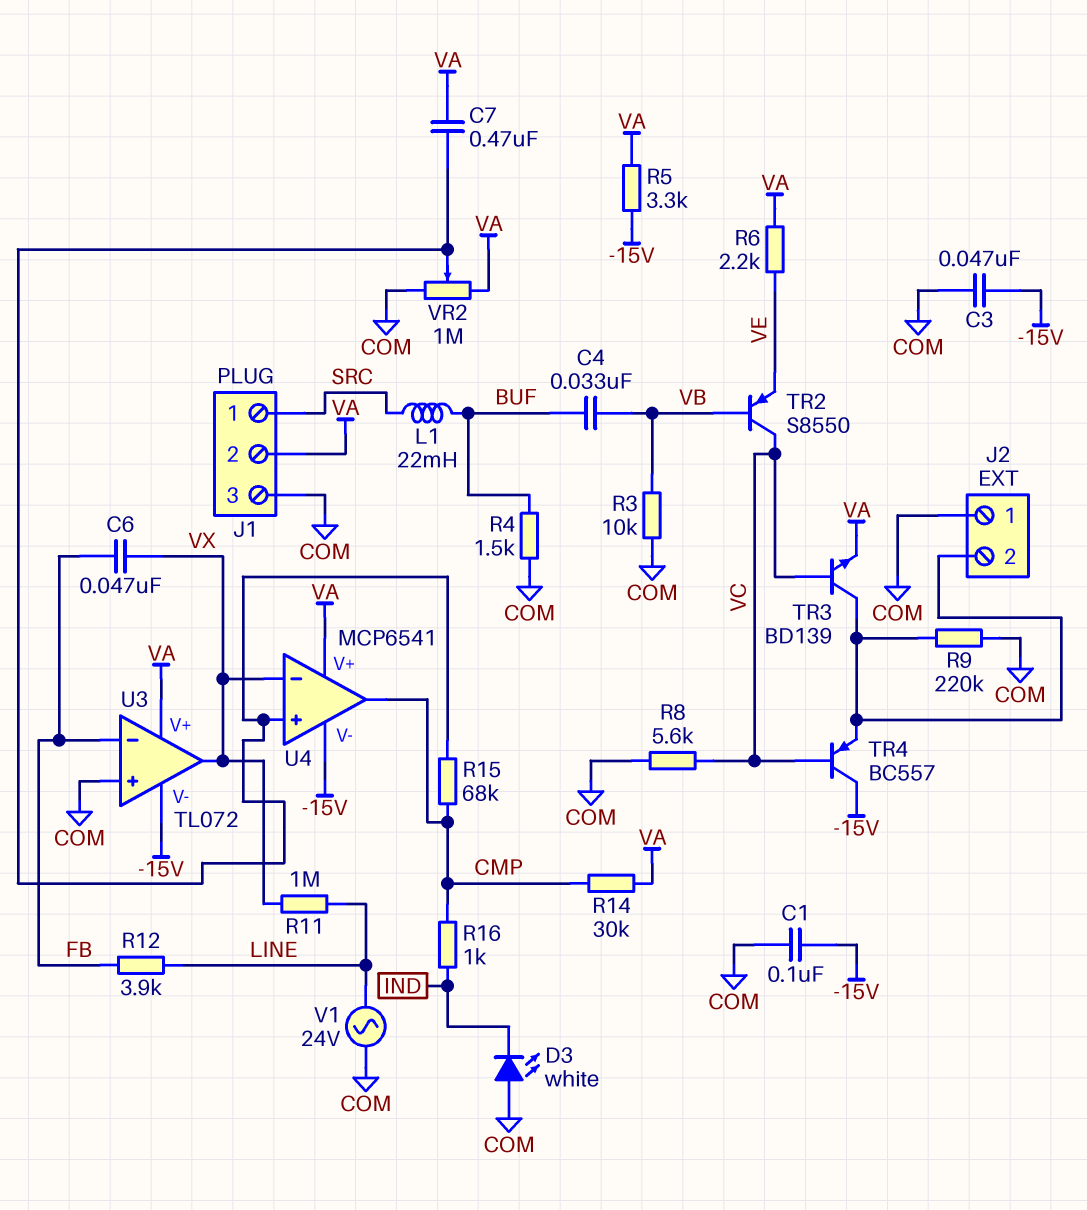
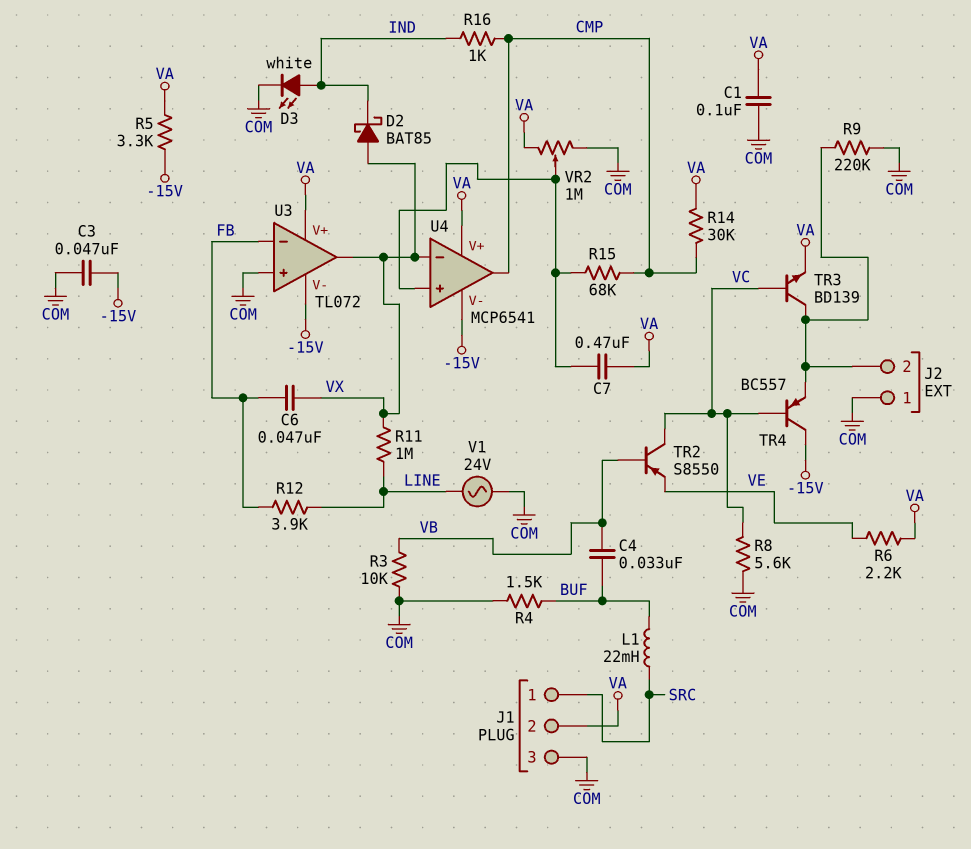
C1: 100nF (-15V, COM) -> 100nF (COM, VA)
D2: none -> schottky BAT85 (A VX, K IND)
D3: LED white (A COM, K IND) -> LED white (A IND, K COM)

